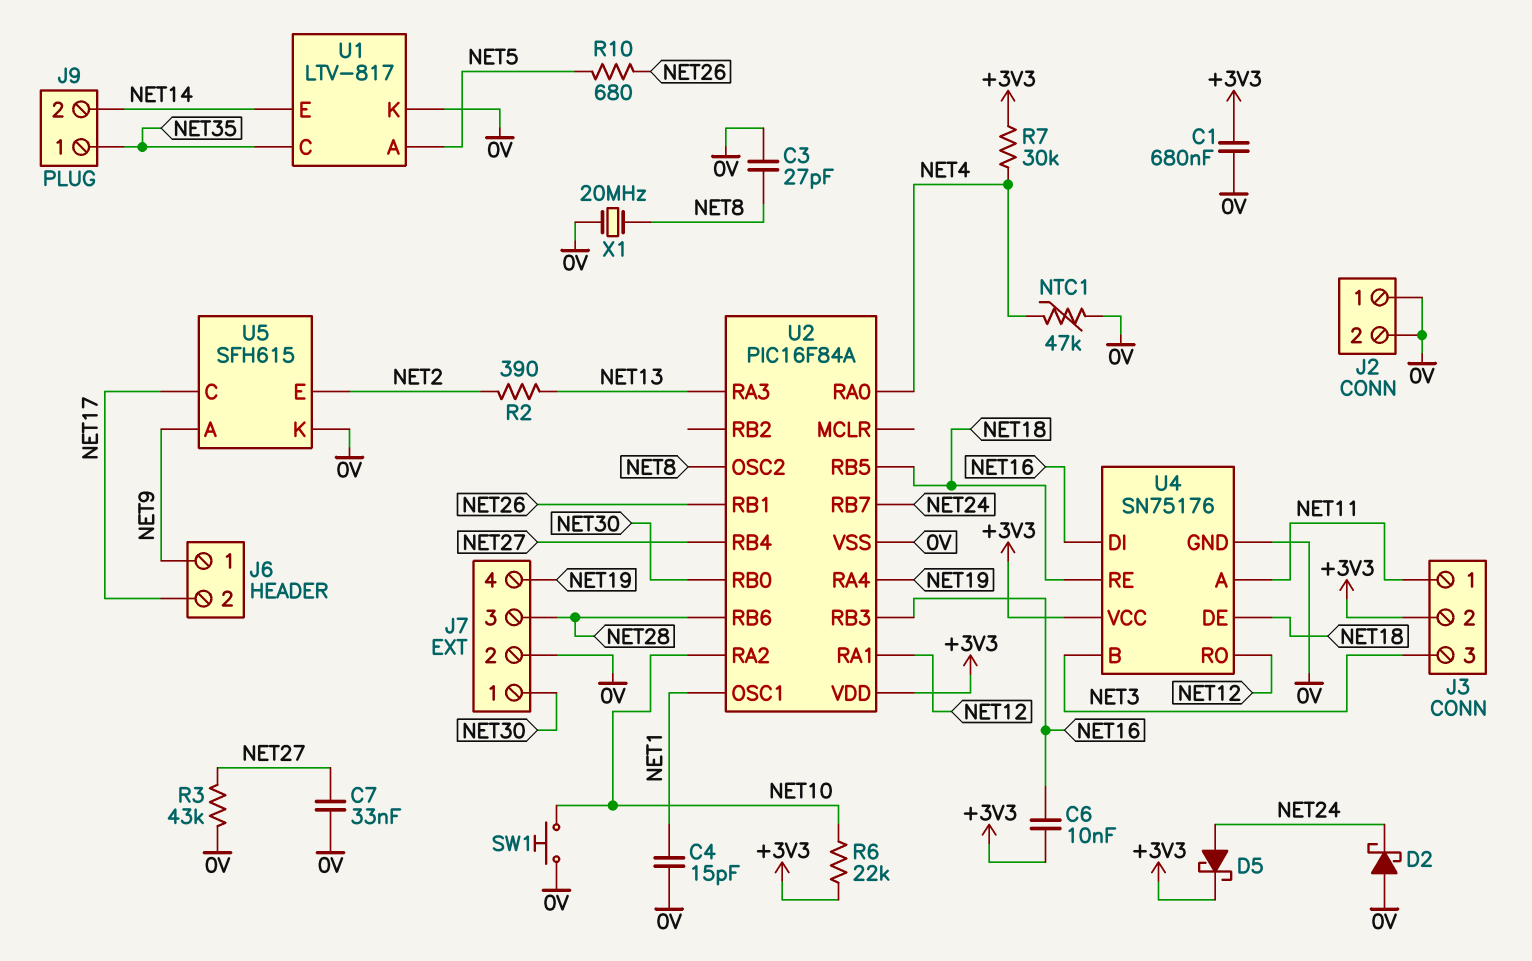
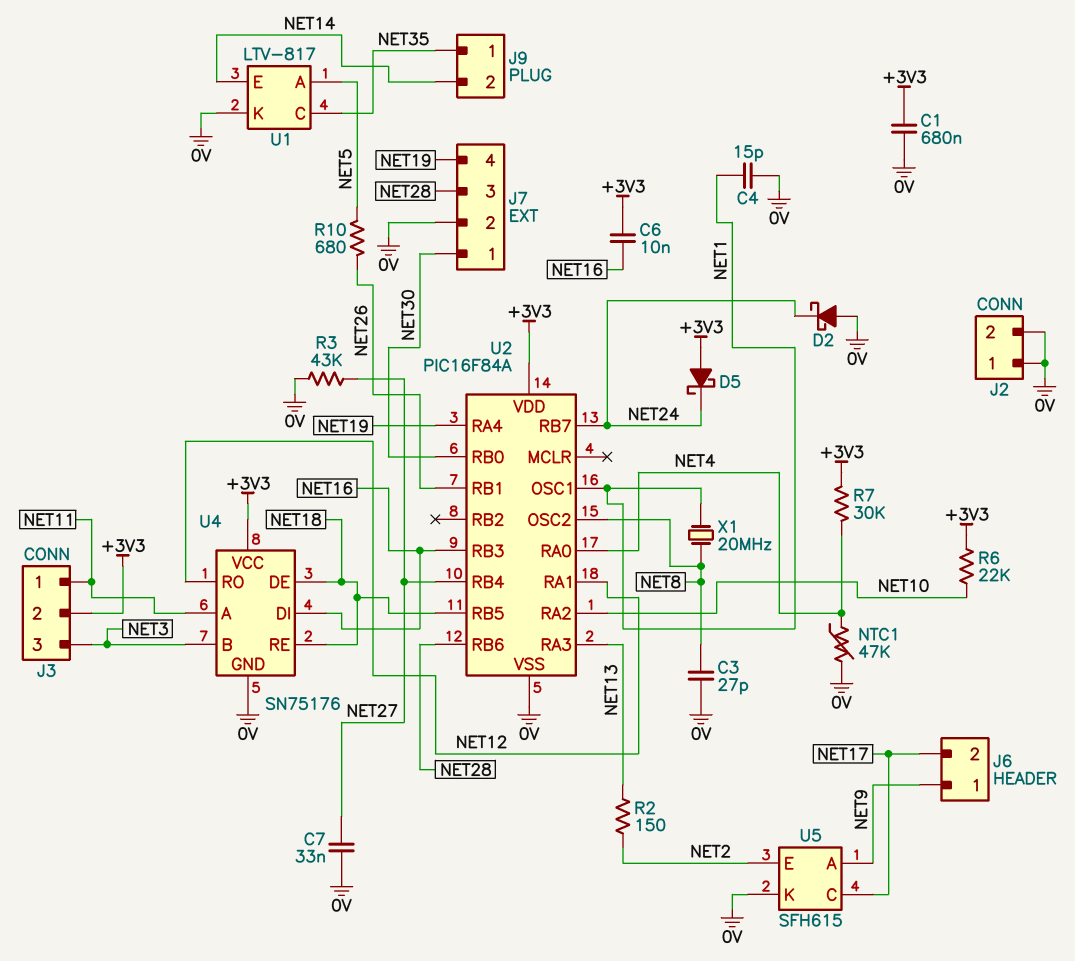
D5: schottky (A NET24, K +3V3) -> schottky (A +3V3, K NET24)
R2: 390 (NET2, NET13) -> 150 (NET2, NET13)
SW1: button (0V, NET10) -> none
X1: 20MHz (0V, NET8) -> 20MHz (NET1, NET8)

